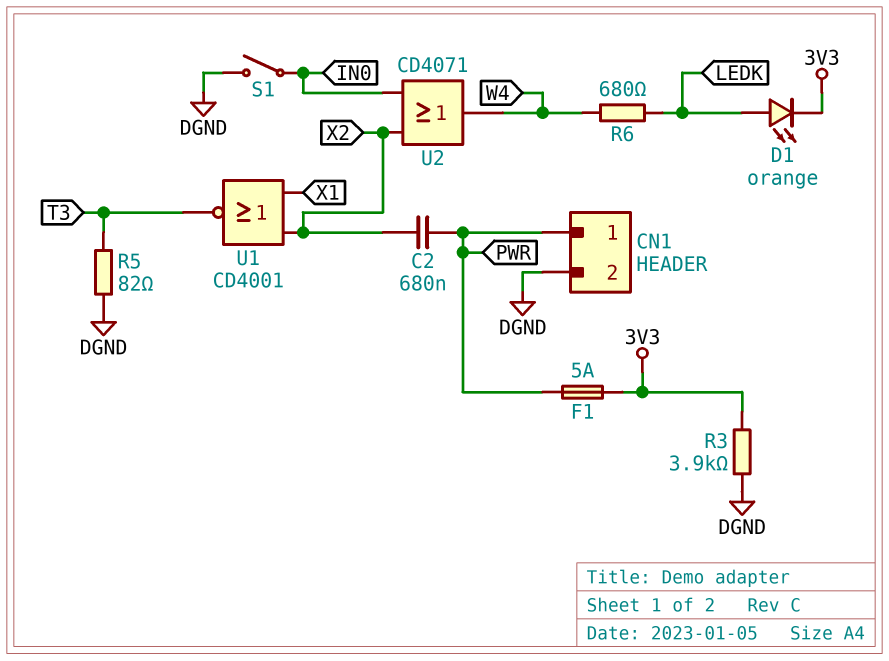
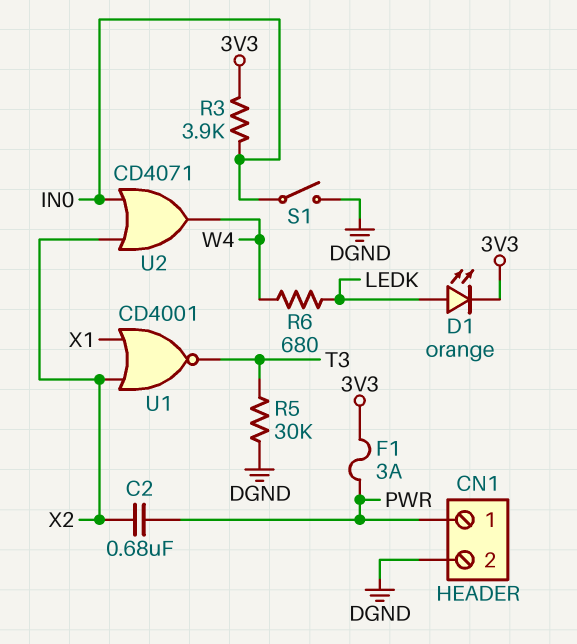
F1: 5A (3V3, PWR) -> 3A (3V3, PWR)
R3: 3.9k (3V3, DGND) -> 3.9k (3V3, IN0)
R5: 82 (DGND, T3) -> 30k (DGND, T3)

